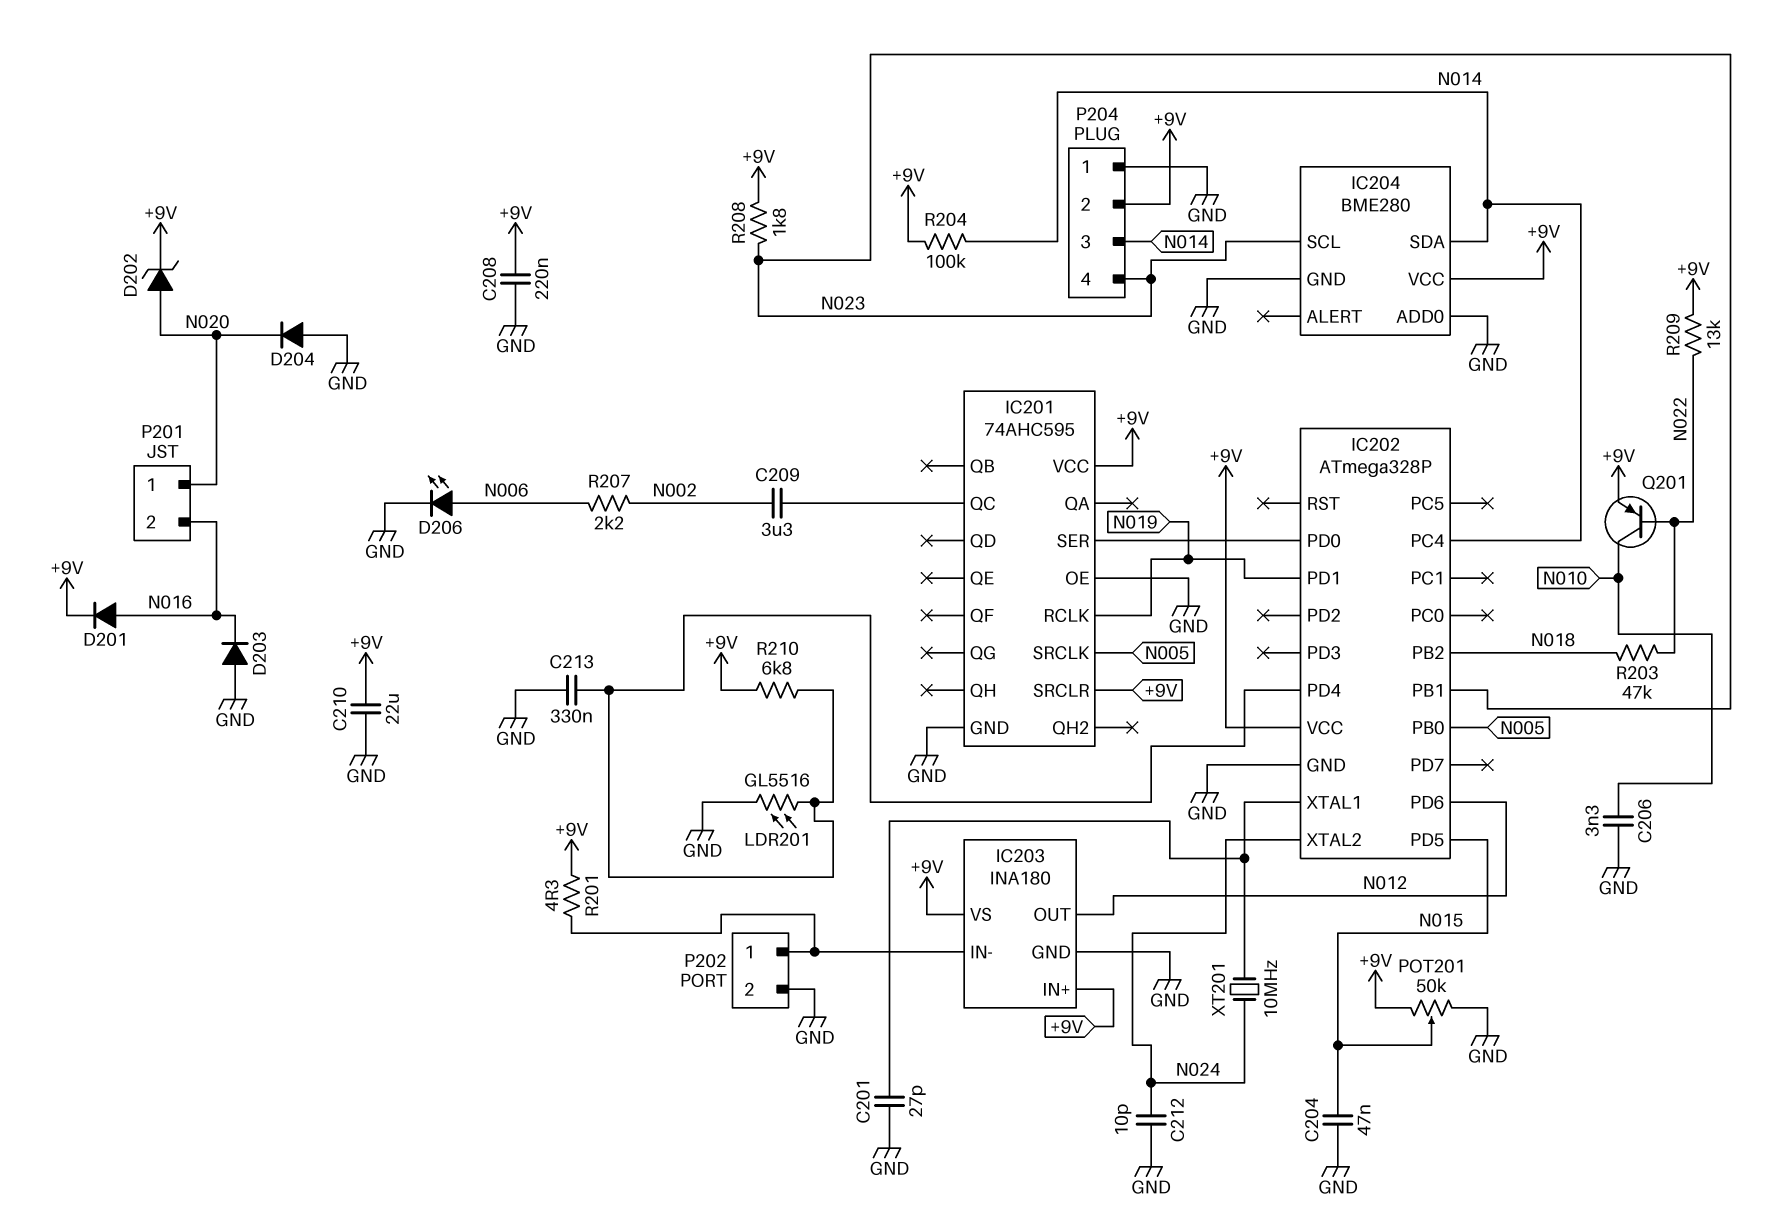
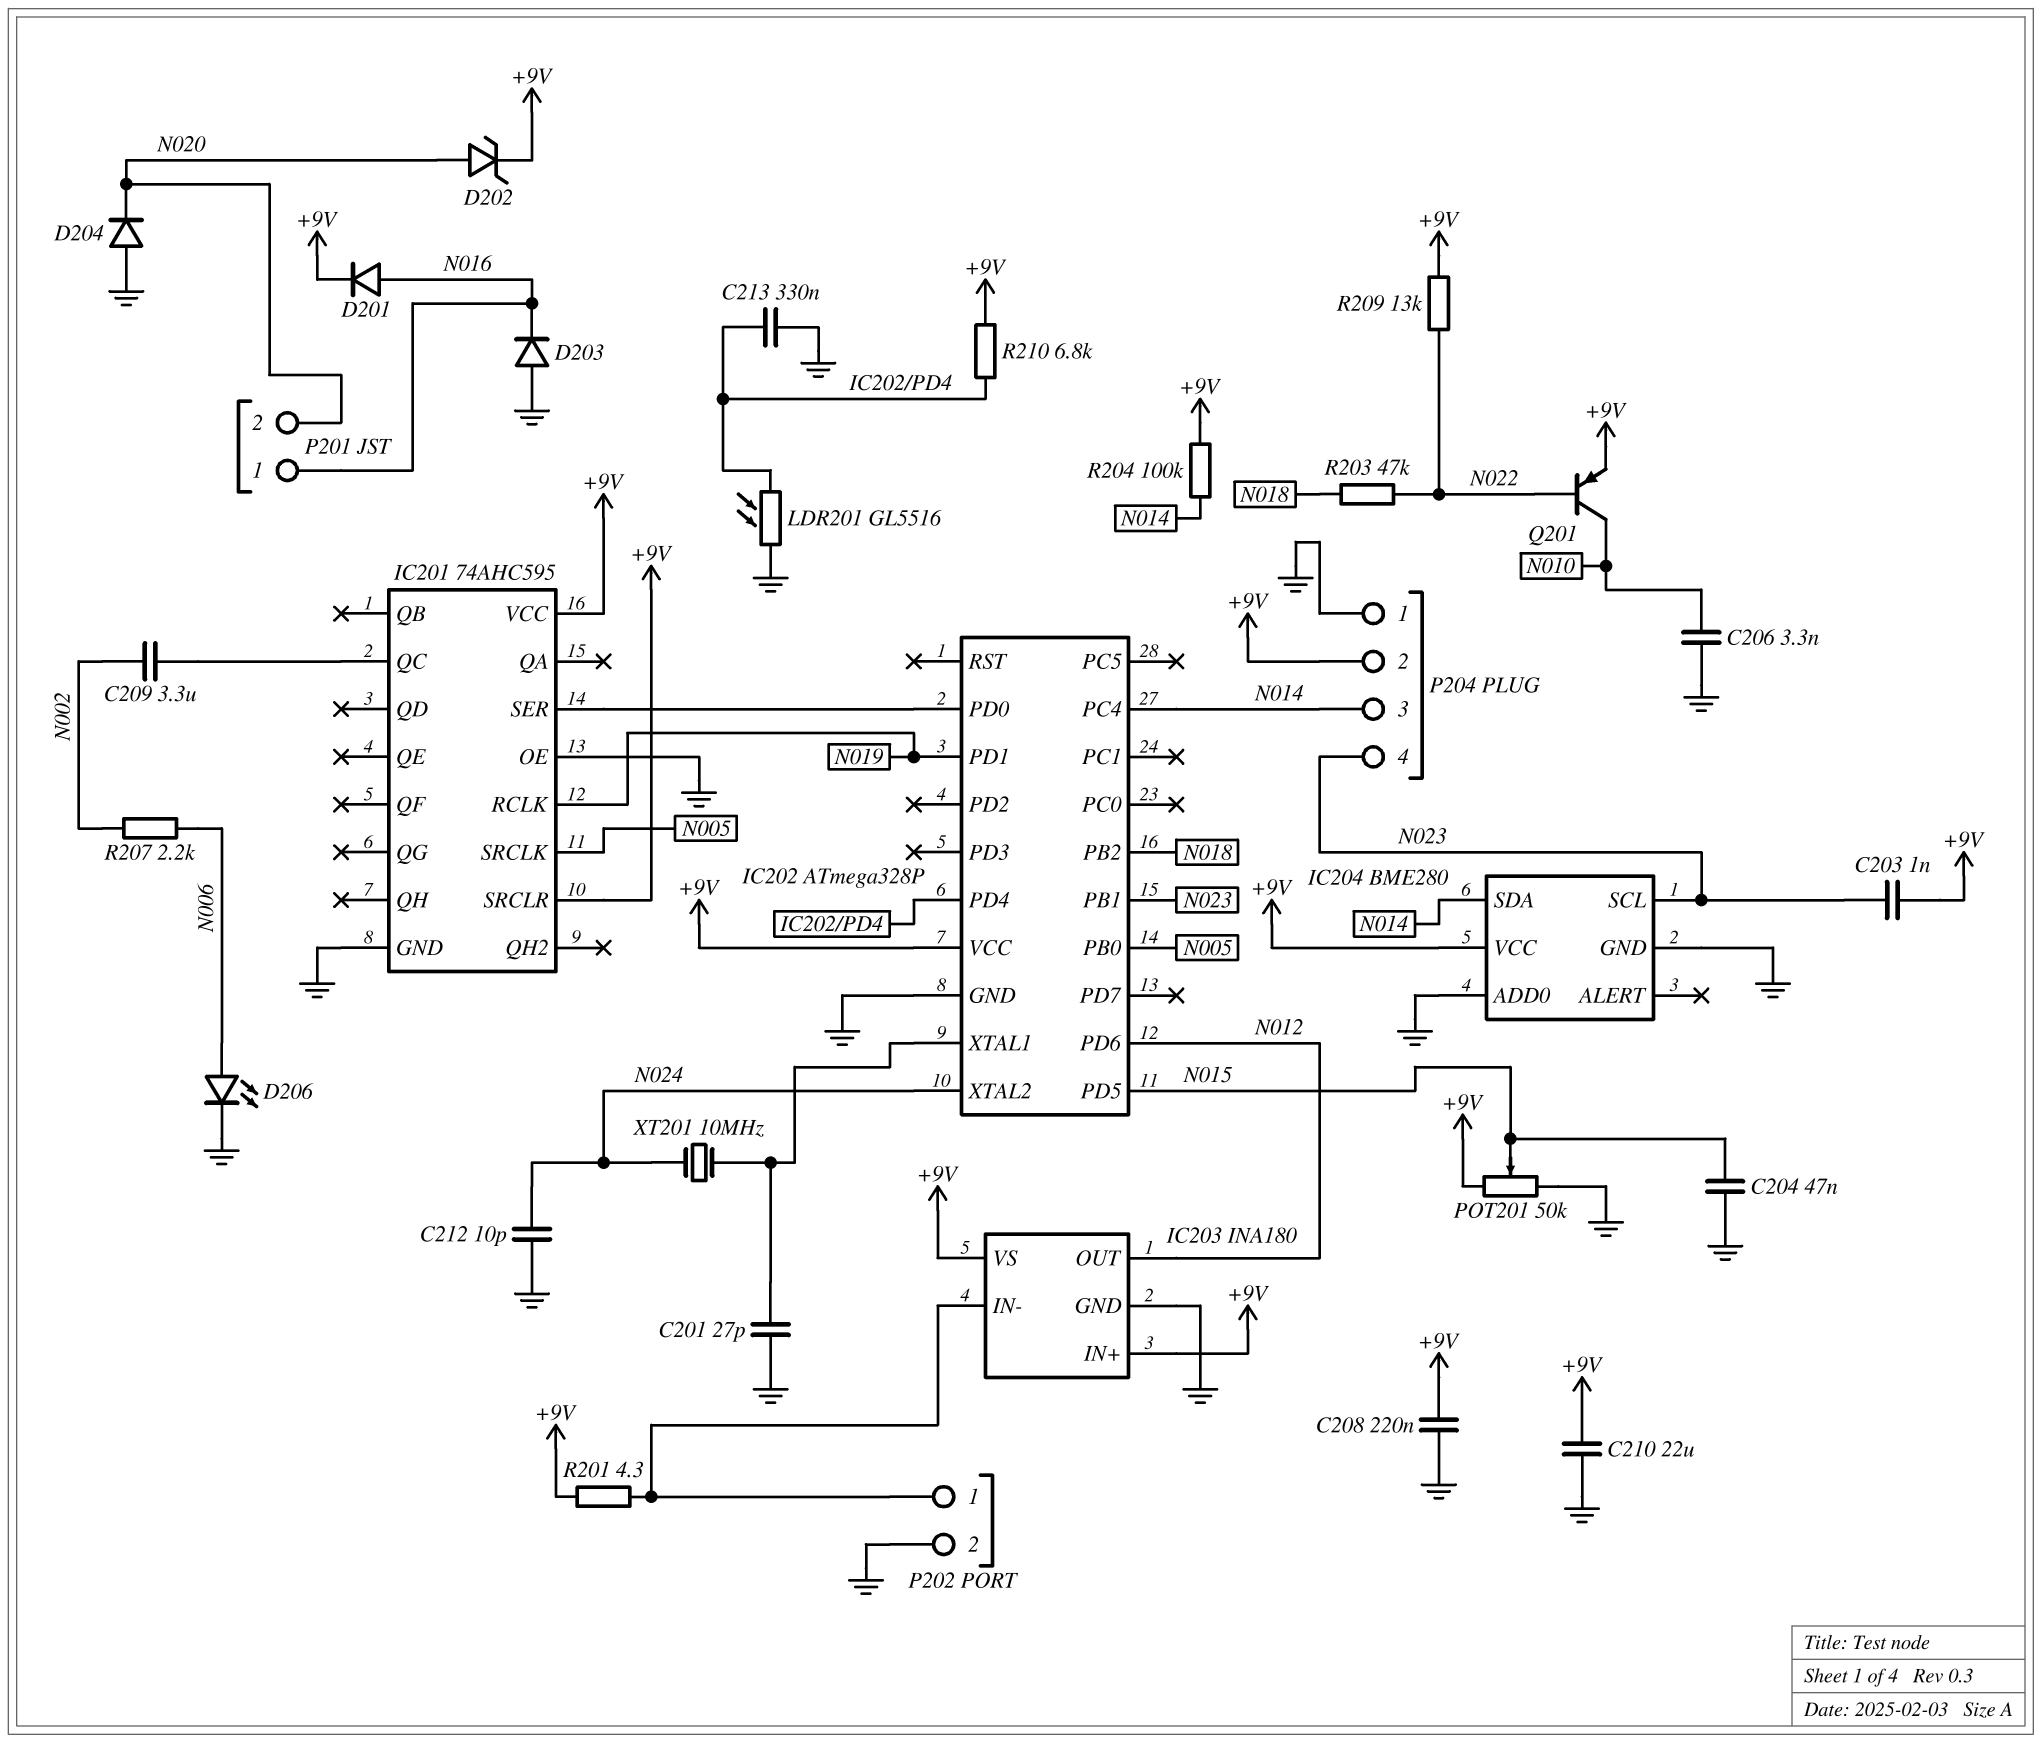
C203: none -> 1nF (+9V, N023)
P201 pin 1: N020 -> N016
P201 pin 2: N016 -> N020
R208: 1.8k (+9V, N023) -> none

